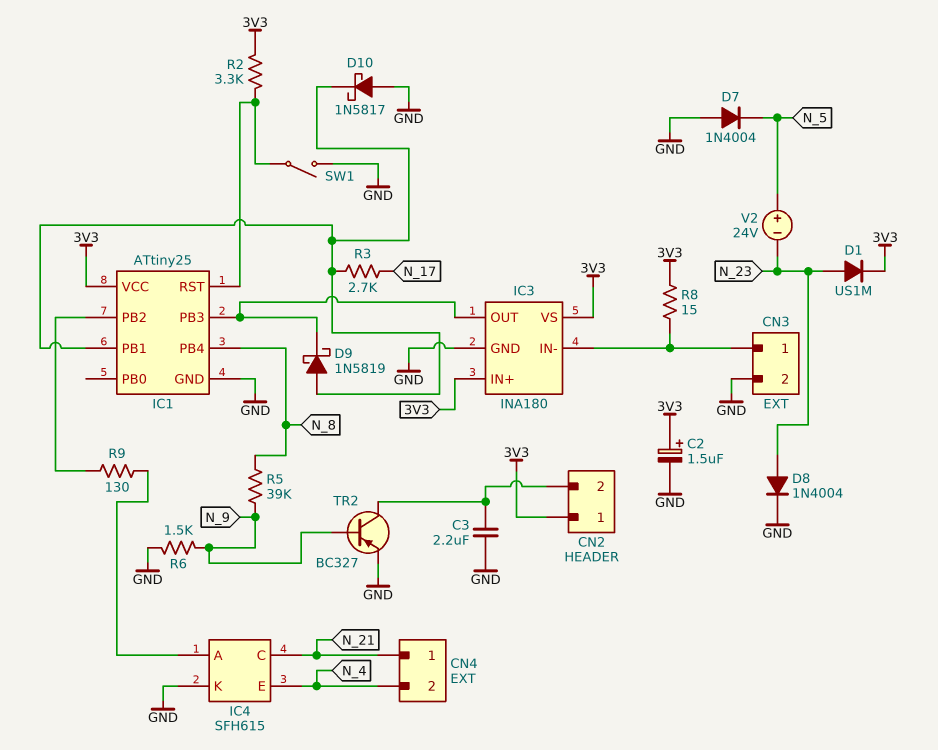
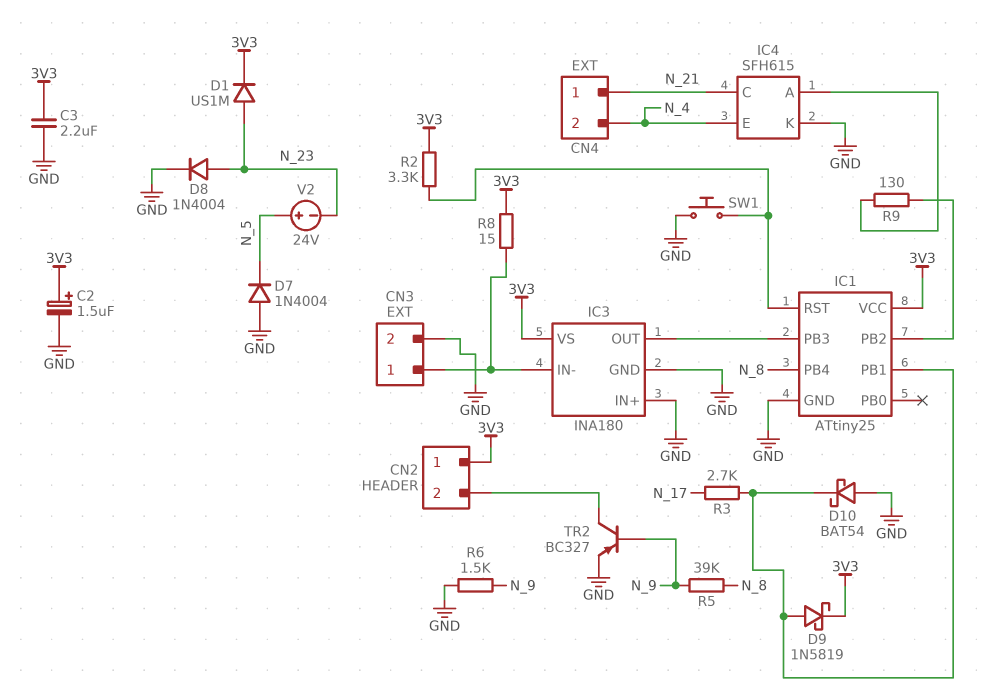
C3: 2.2uF (CN2/2, GND) -> 2.2uF (3V3, GND)
D9: schottky 1N5819 (A IC1/PB1, K IC1/PB3) -> schottky 1N5819 (A IC1/PB1, K 3V3)
D10: schottky 1N5817 (A GND, K IC1/PB1) -> schottky BAT54 (A GND, K IC1/PB1)
IC3 pin IN+: 3V3 -> GND
SW1: switch (GND, IC1/RST) -> button (GND, IC1/RST)

